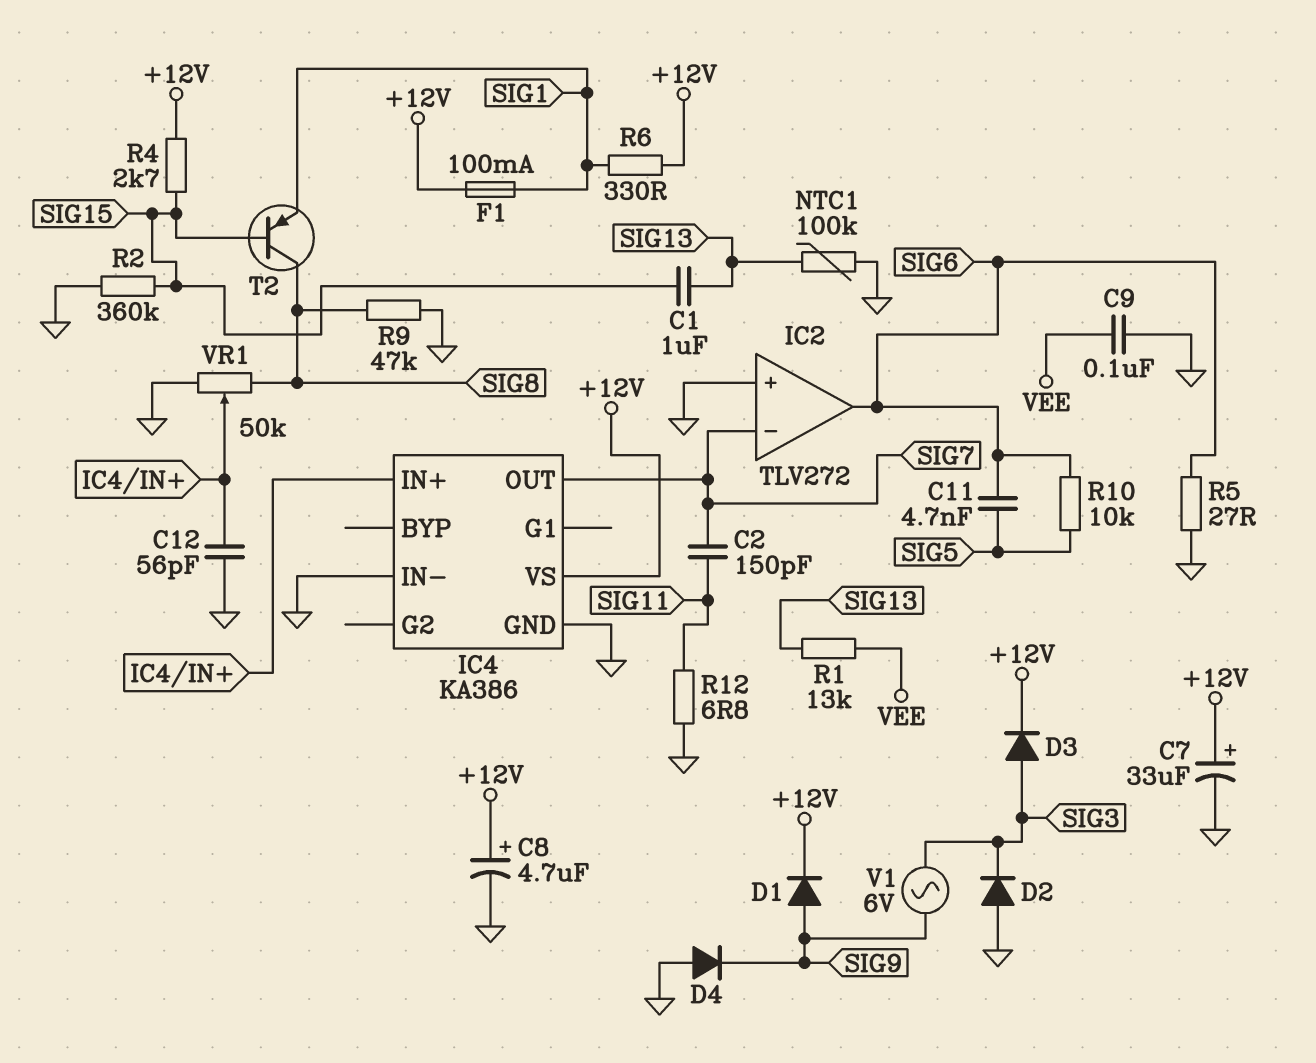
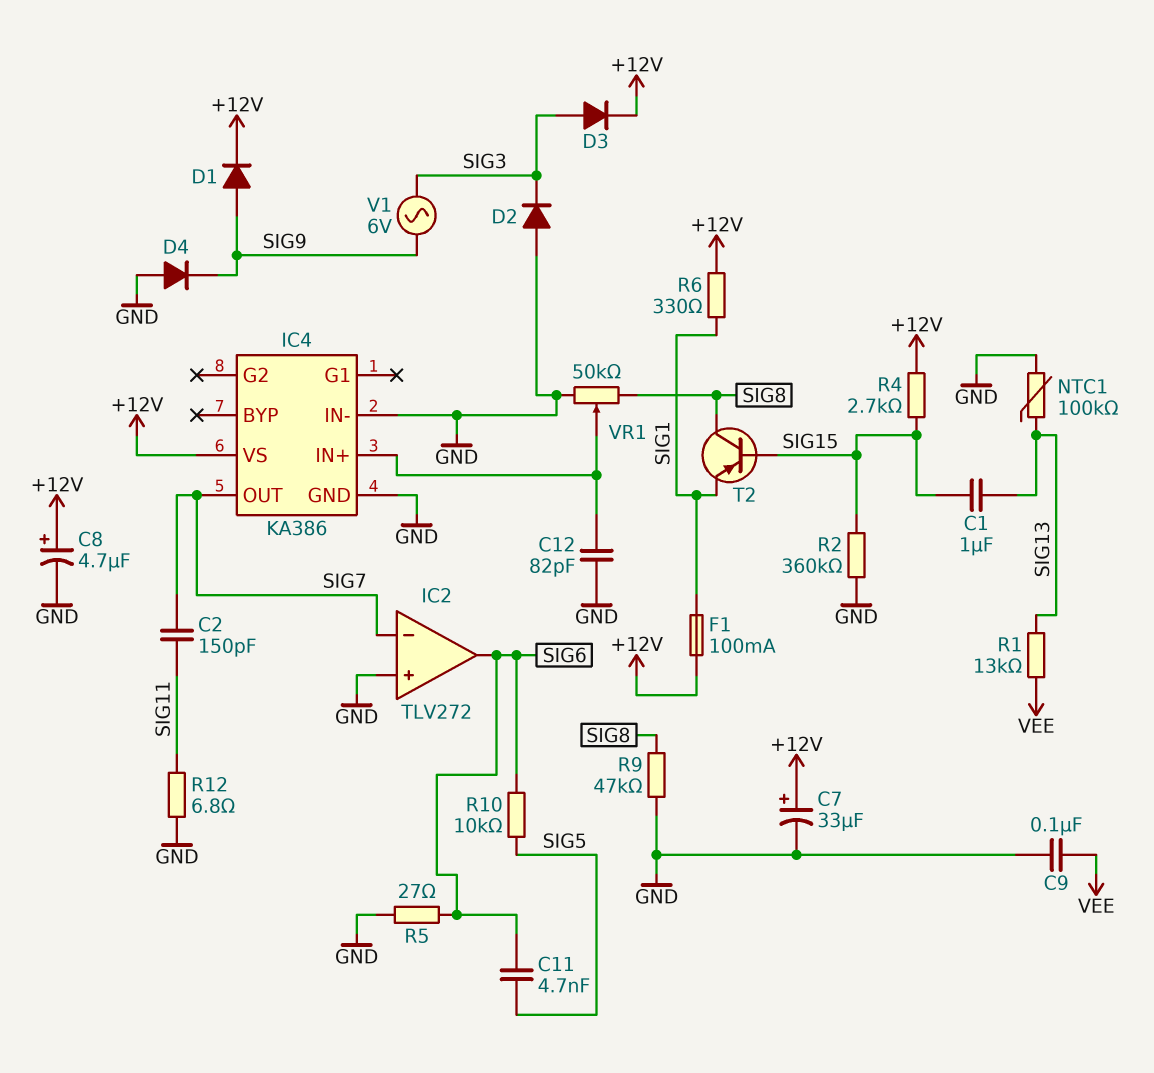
C12: 56pF (GND, IC4/IN+) -> 82pF (GND, IC4/IN+)

